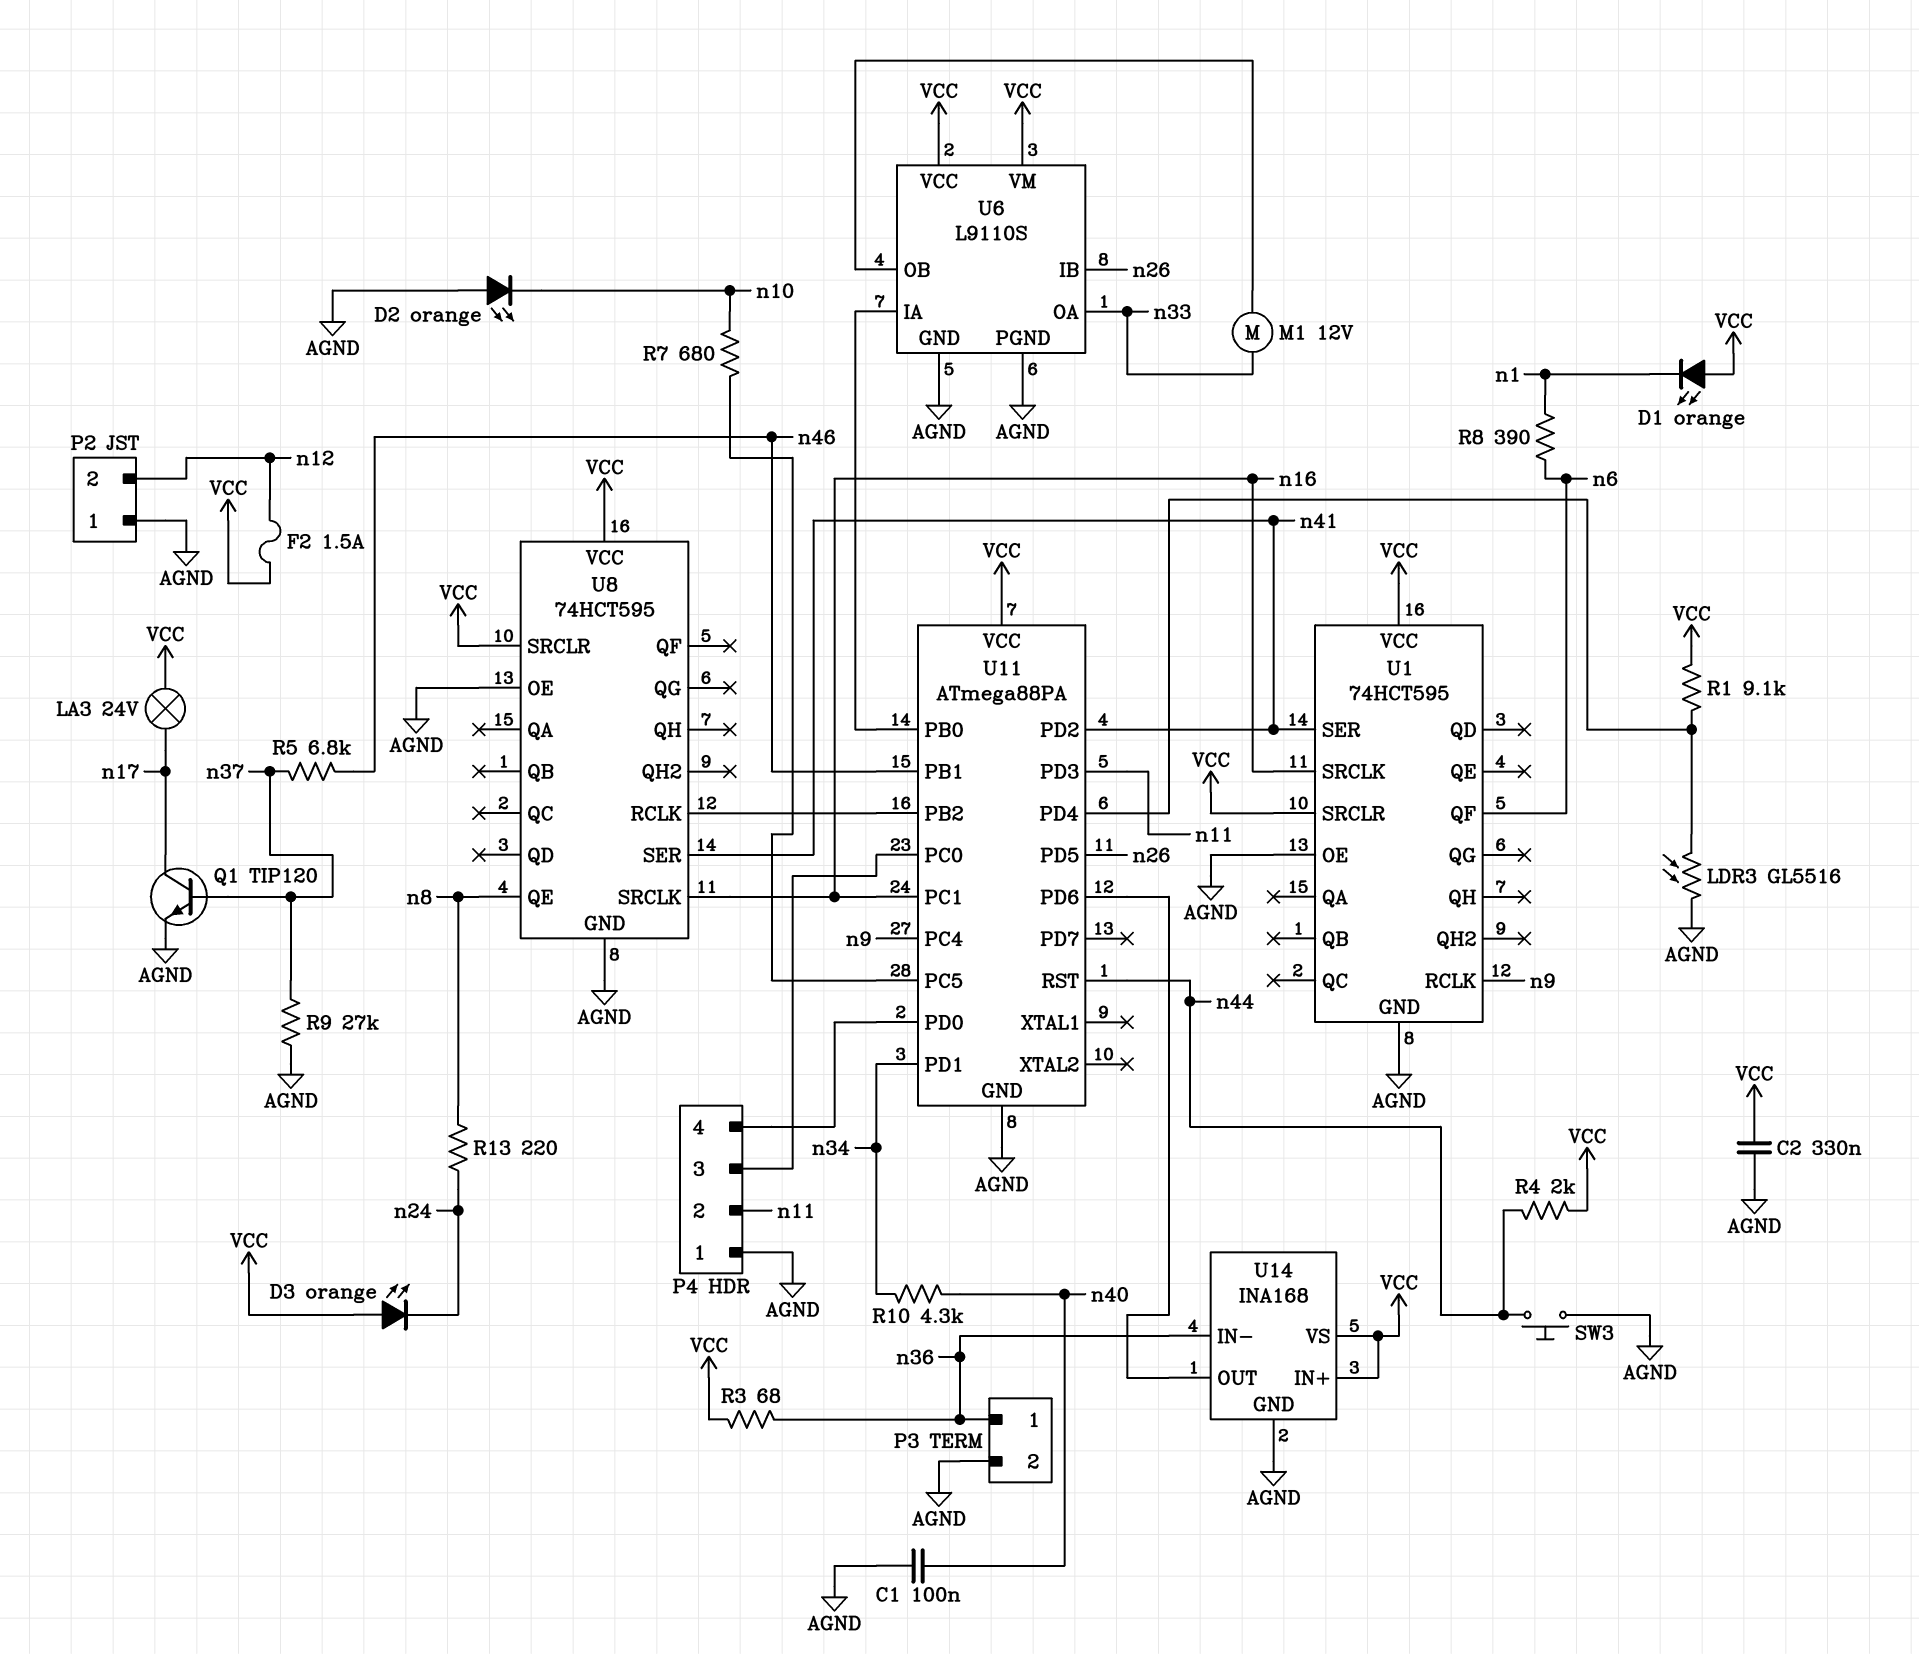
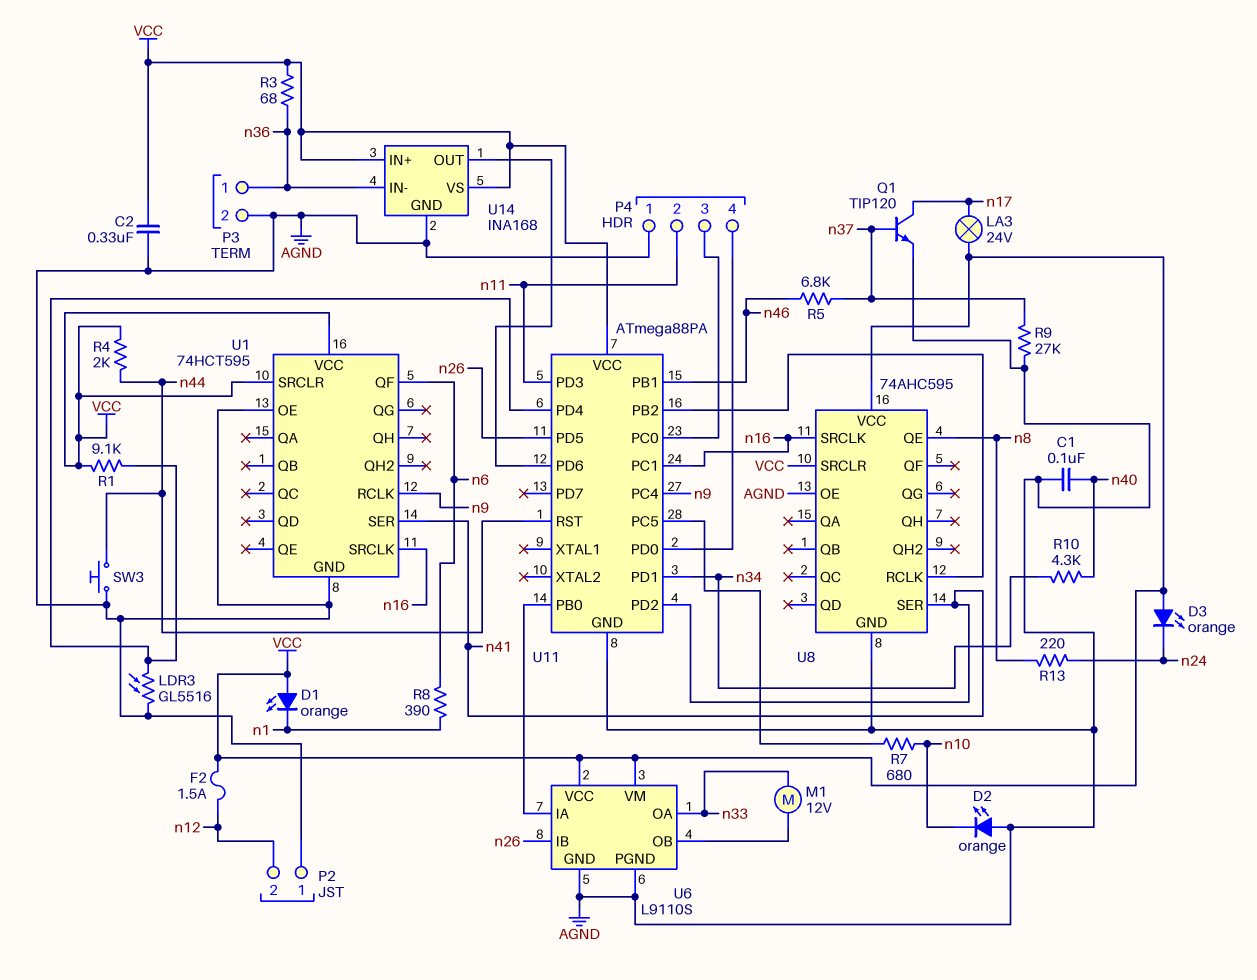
U8: 74HCT595 -> 74AHC595

